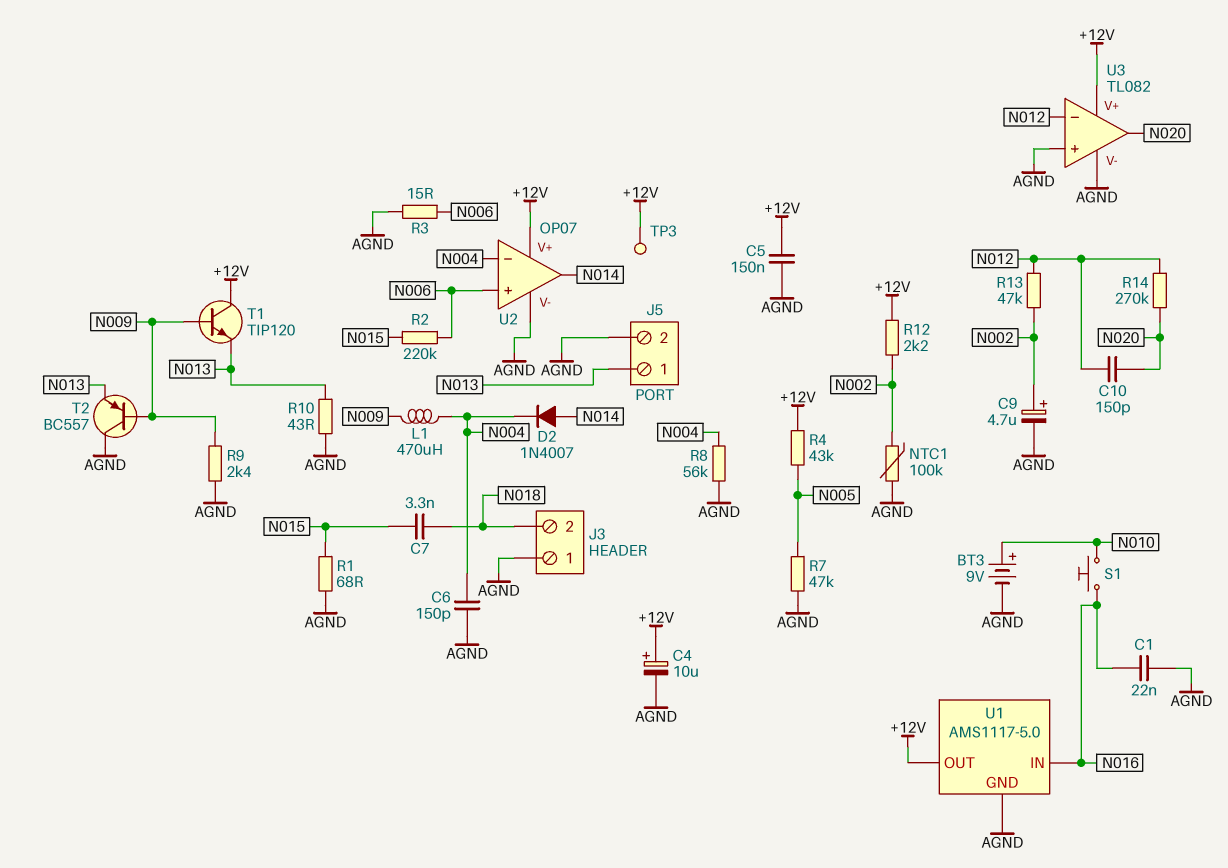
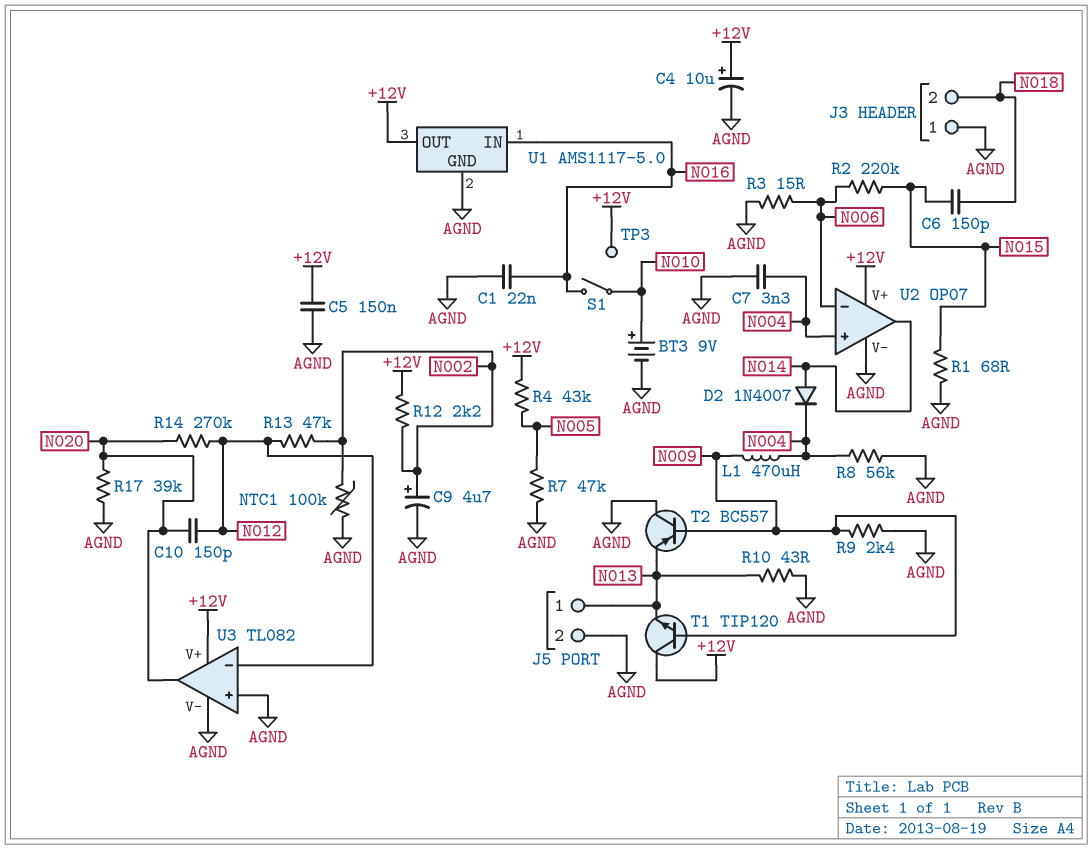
C6: 150pF (AGND, N004) -> 150pF (N015, N018)
C7: 3.3nF (N015, N018) -> 3.3nF (AGND, N004)
R17: none -> 39k (AGND, N020)
S1: button (N010, N016) -> switch (N010, N016)
U2 pin in+: N006 -> N004
U2 pin in-: N004 -> N006

